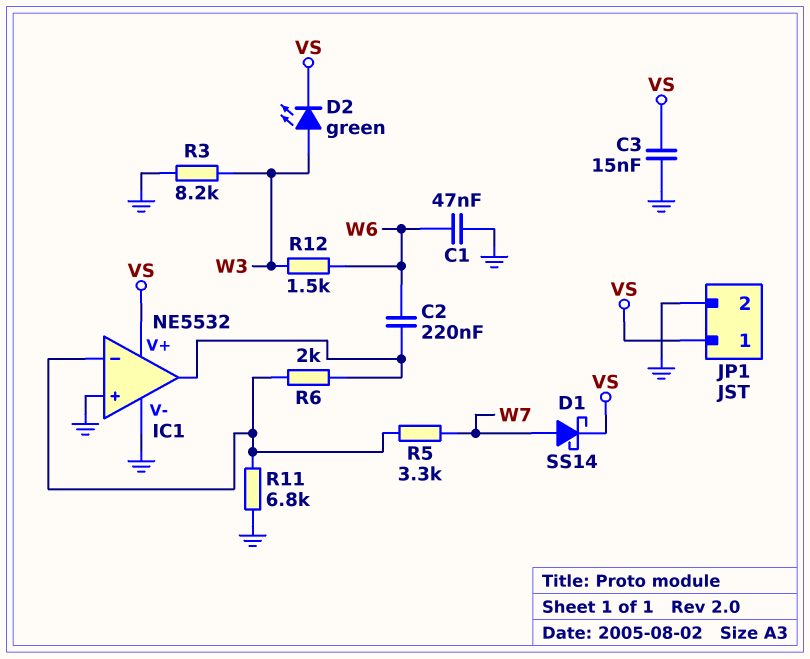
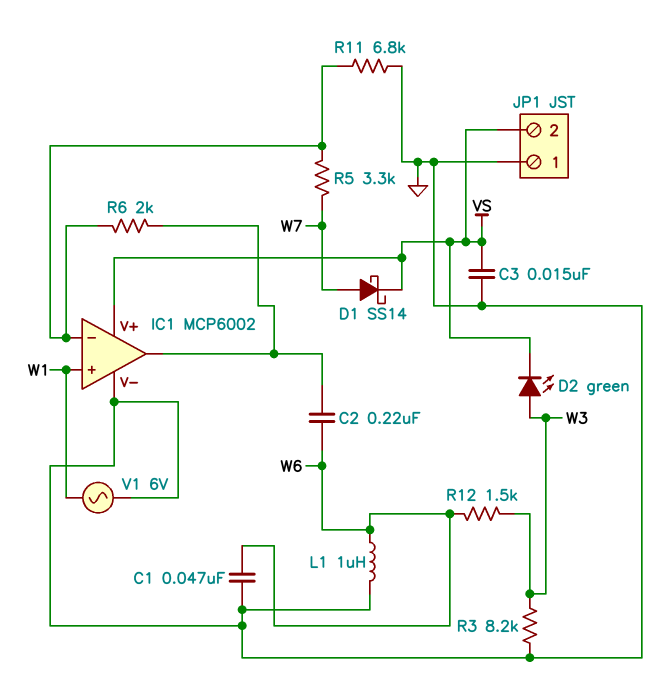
IC1: NE5532 -> MCP6002
IC1 pin in+: GND -> W1
JP1 pin 1: VS -> GND
JP1 pin 2: GND -> VS
L1: none -> 1uH (GND, W6)
V1: none -> AC 6V (GND, W1)

